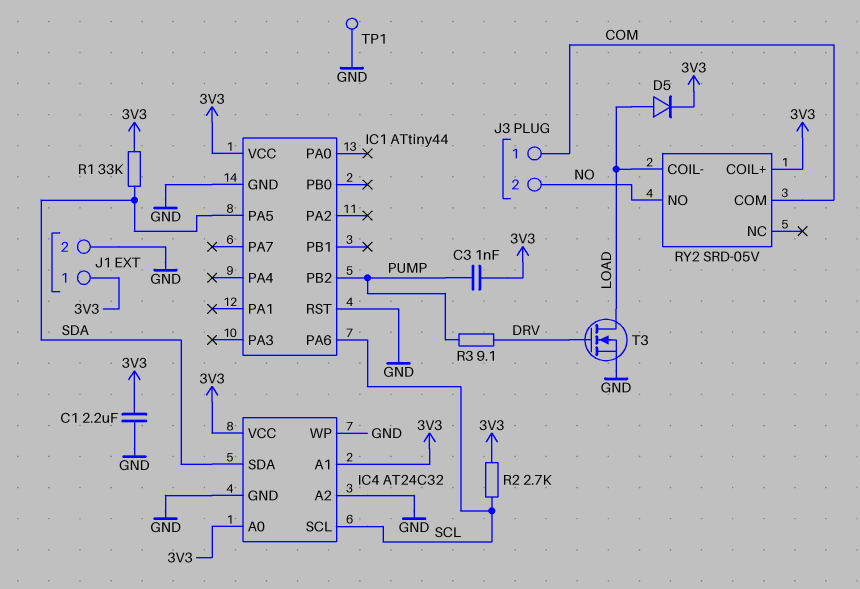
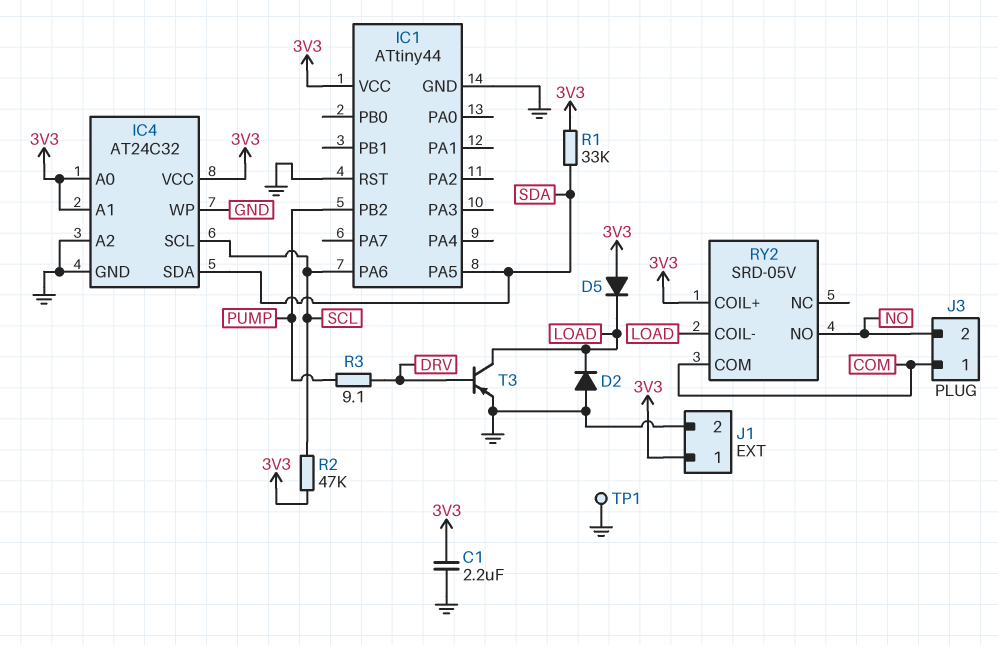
C3: 1nF (3V3, PUMP) -> none
D2: none -> diode (A GND, K LOAD)
D5: diode (A LOAD, K 3V3) -> diode (A 3V3, K LOAD)
R2: 2.7k (3V3, SCL) -> 47k (3V3, SCL)
T3: NMOS (G DRV, D LOAD, S GND) -> PNP (B DRV, C LOAD, E GND)

